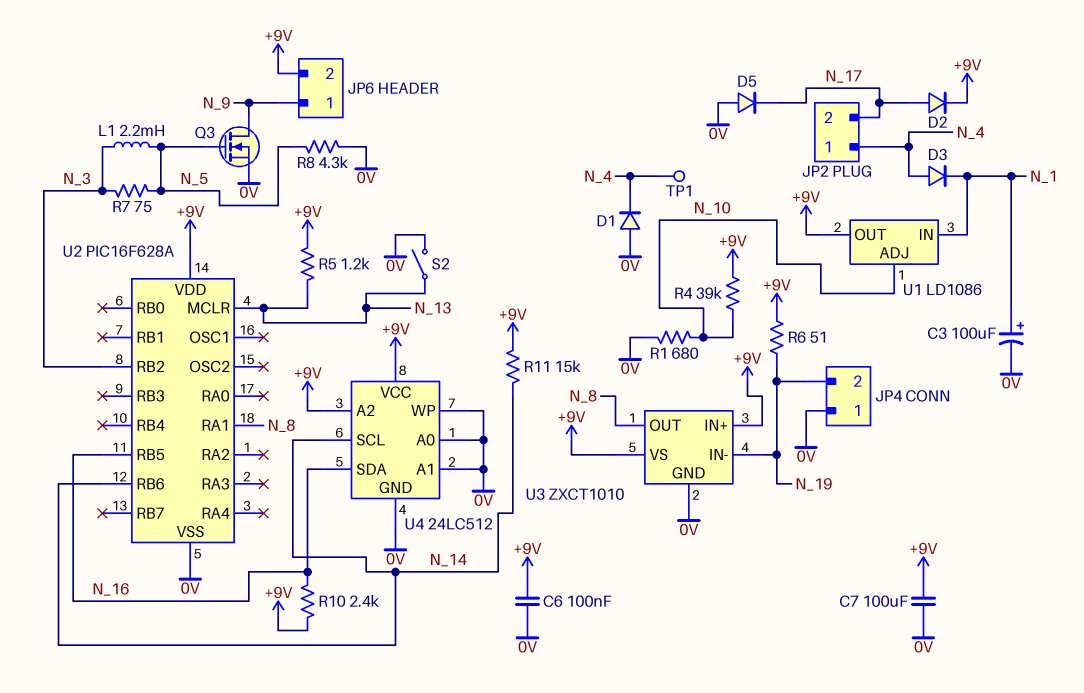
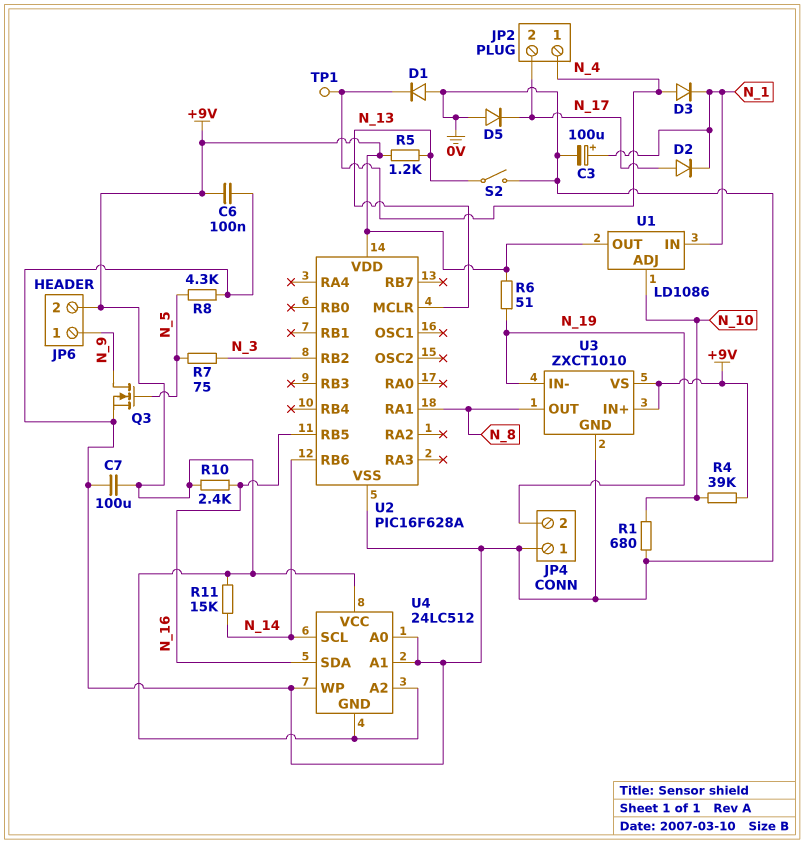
D2: diode (A N_17, K +9V) -> diode (A N_17, K N_1)
L1: 2.2mH (N_3, N_5) -> none
U4 pin GND: 0V -> +9V

